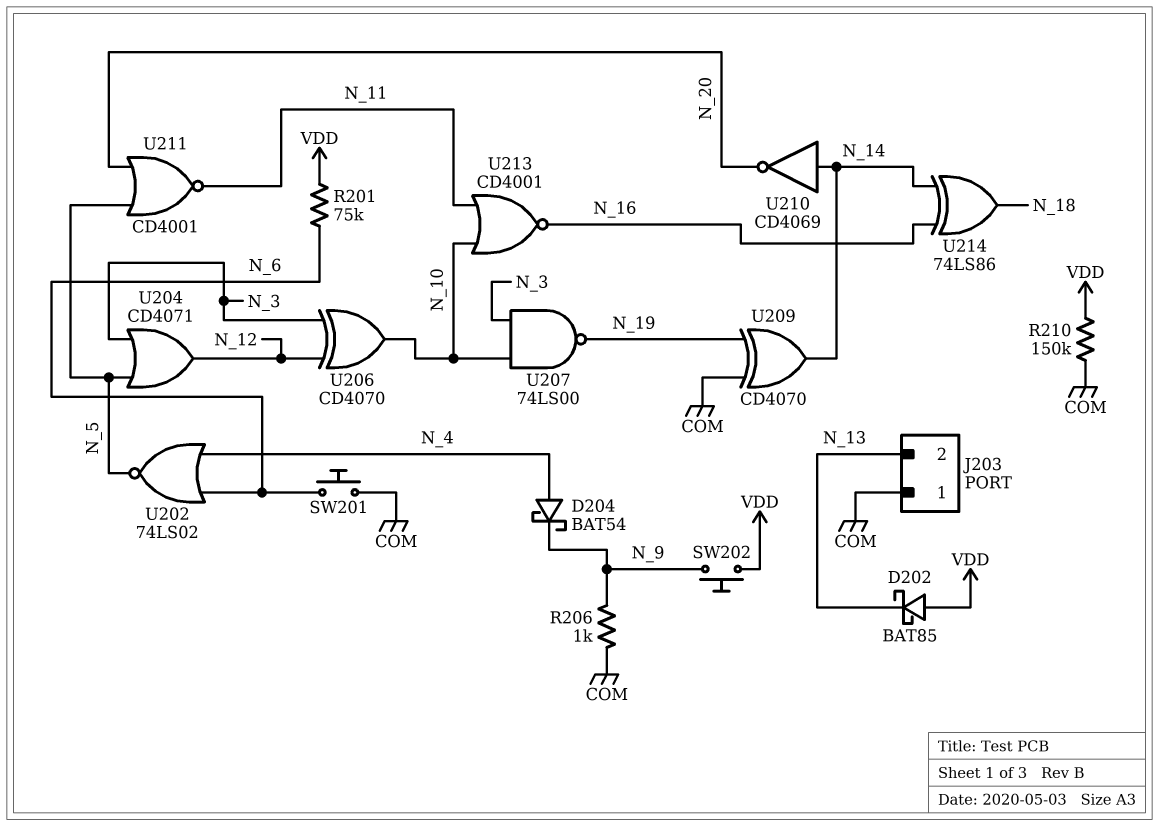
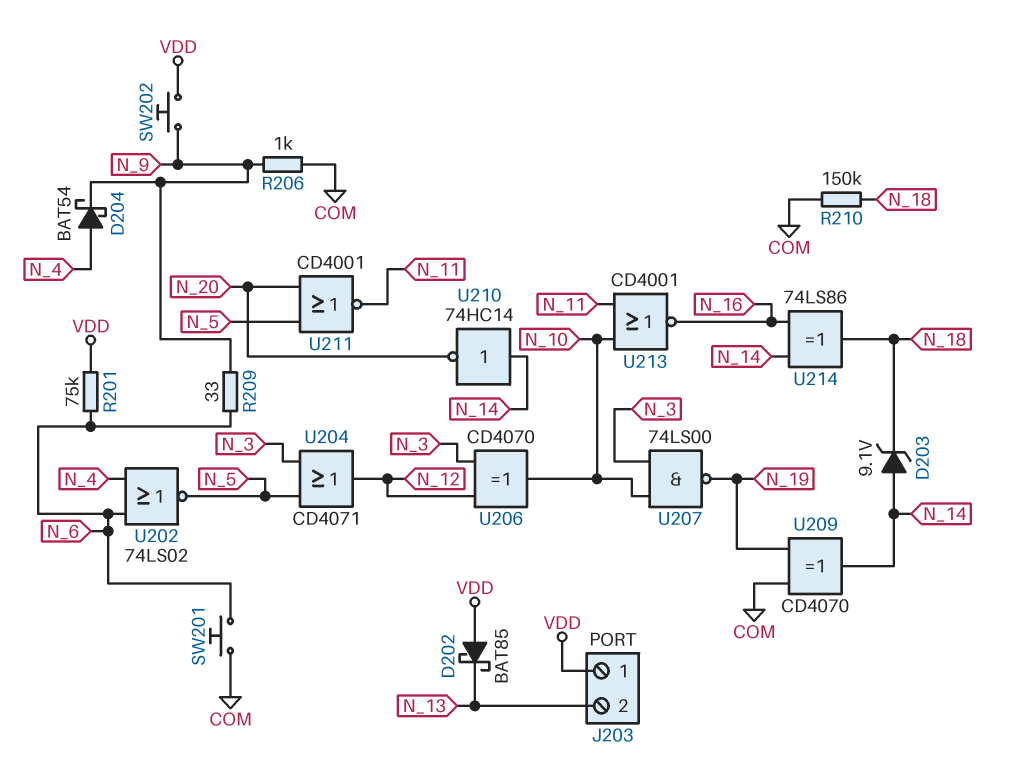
D203: none -> zener 9.1V (A N_14, K N_18)
J203 pin 1: COM -> VDD
R209: none -> 33 (N_6, N_9)
R210: 150k (COM, VDD) -> 150k (COM, N_18)
U210: NOT CD4069 (in N_14, out N_20) -> NOT 74HC14 (in N_14, out N_20)

